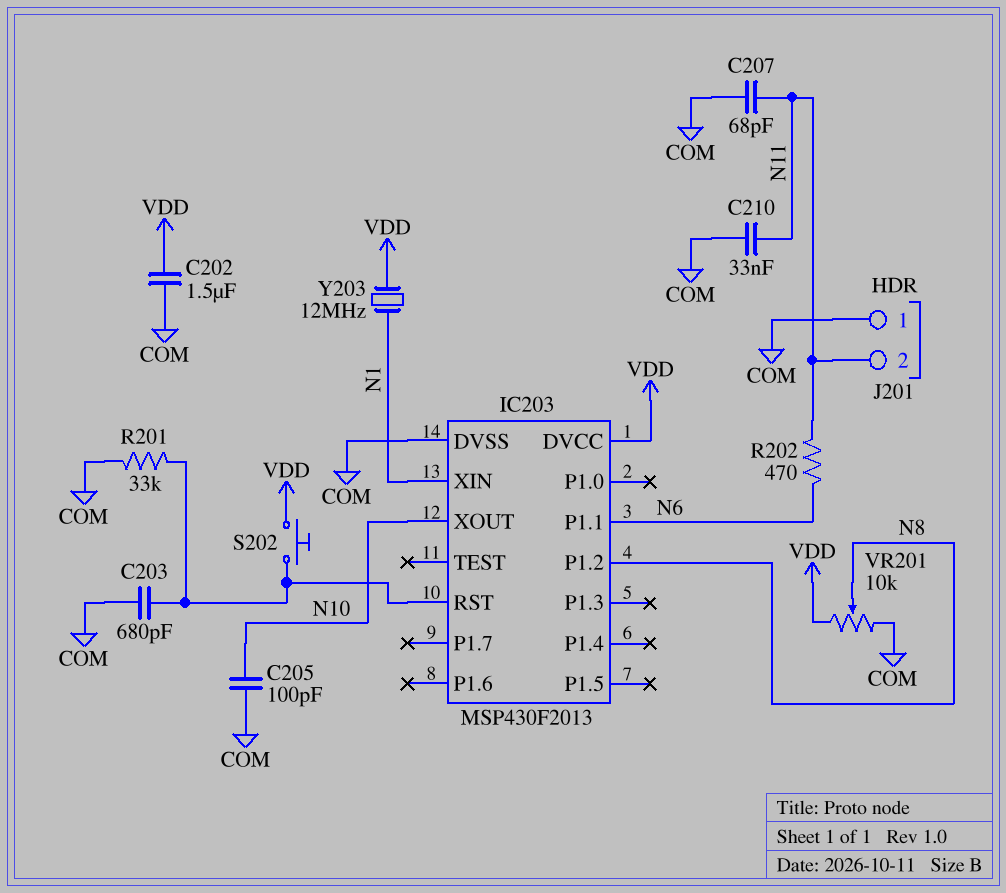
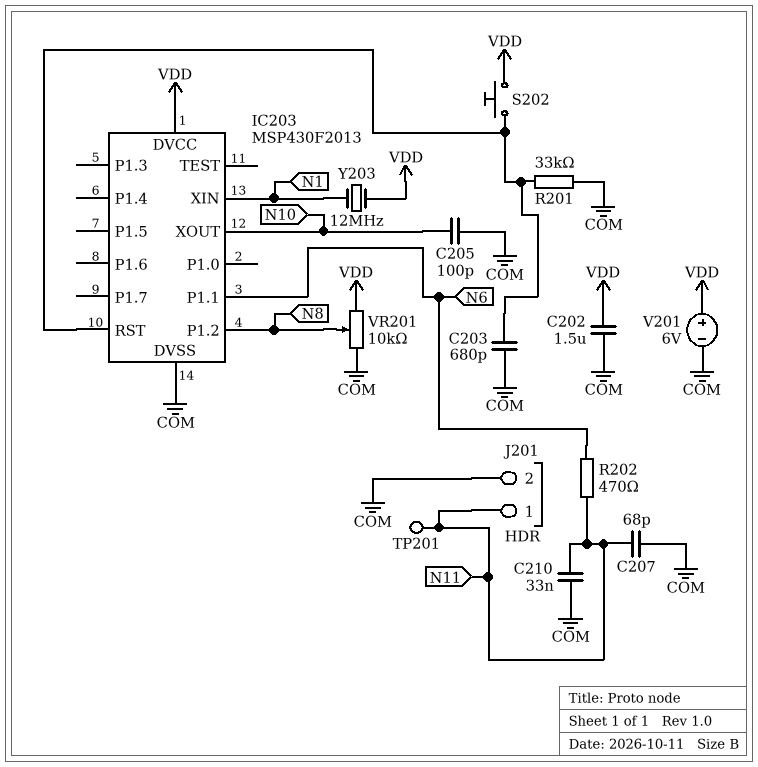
J201 pin 1: COM -> N11
J201 pin 2: N11 -> COM
TP201: none -> test point (N11)
V201: none -> 6V (plus VDD, minus COM)

